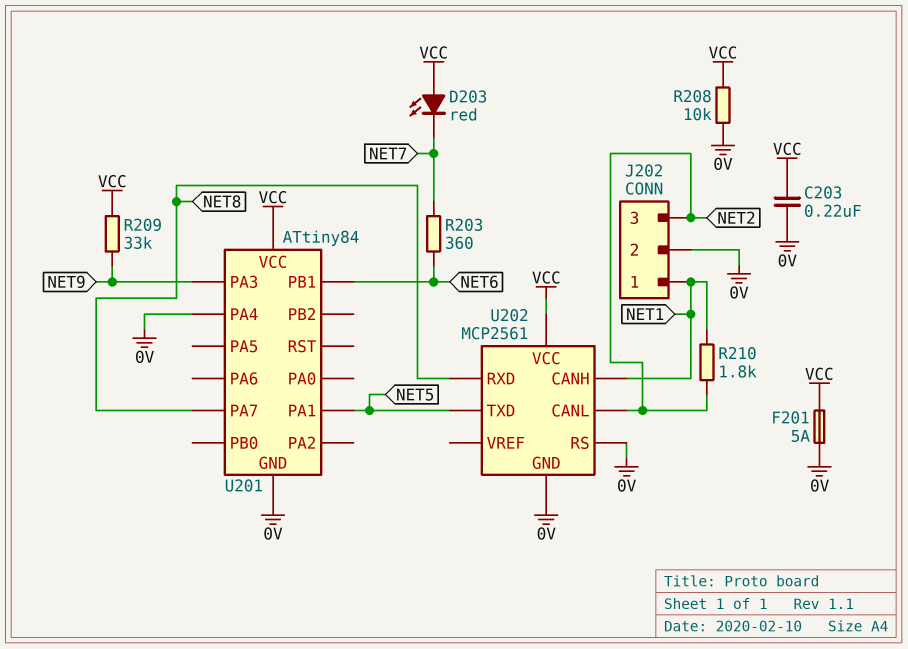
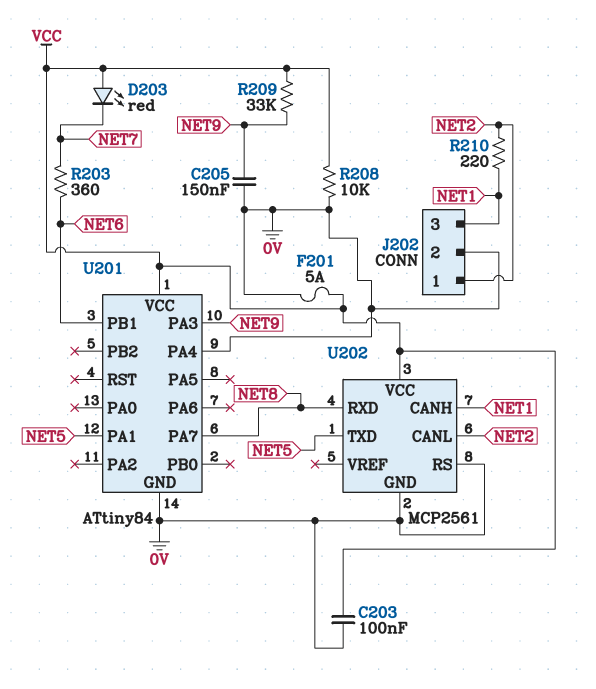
C203: 220nF (0V, VCC) -> 100nF (0V, VCC)
C205: none -> 150nF (0V, NET9)
J202 pin 1: NET1 -> NET2
J202 pin 3: NET2 -> NET1
R210: 1.8k (NET1, NET2) -> 220 (NET1, NET2)

